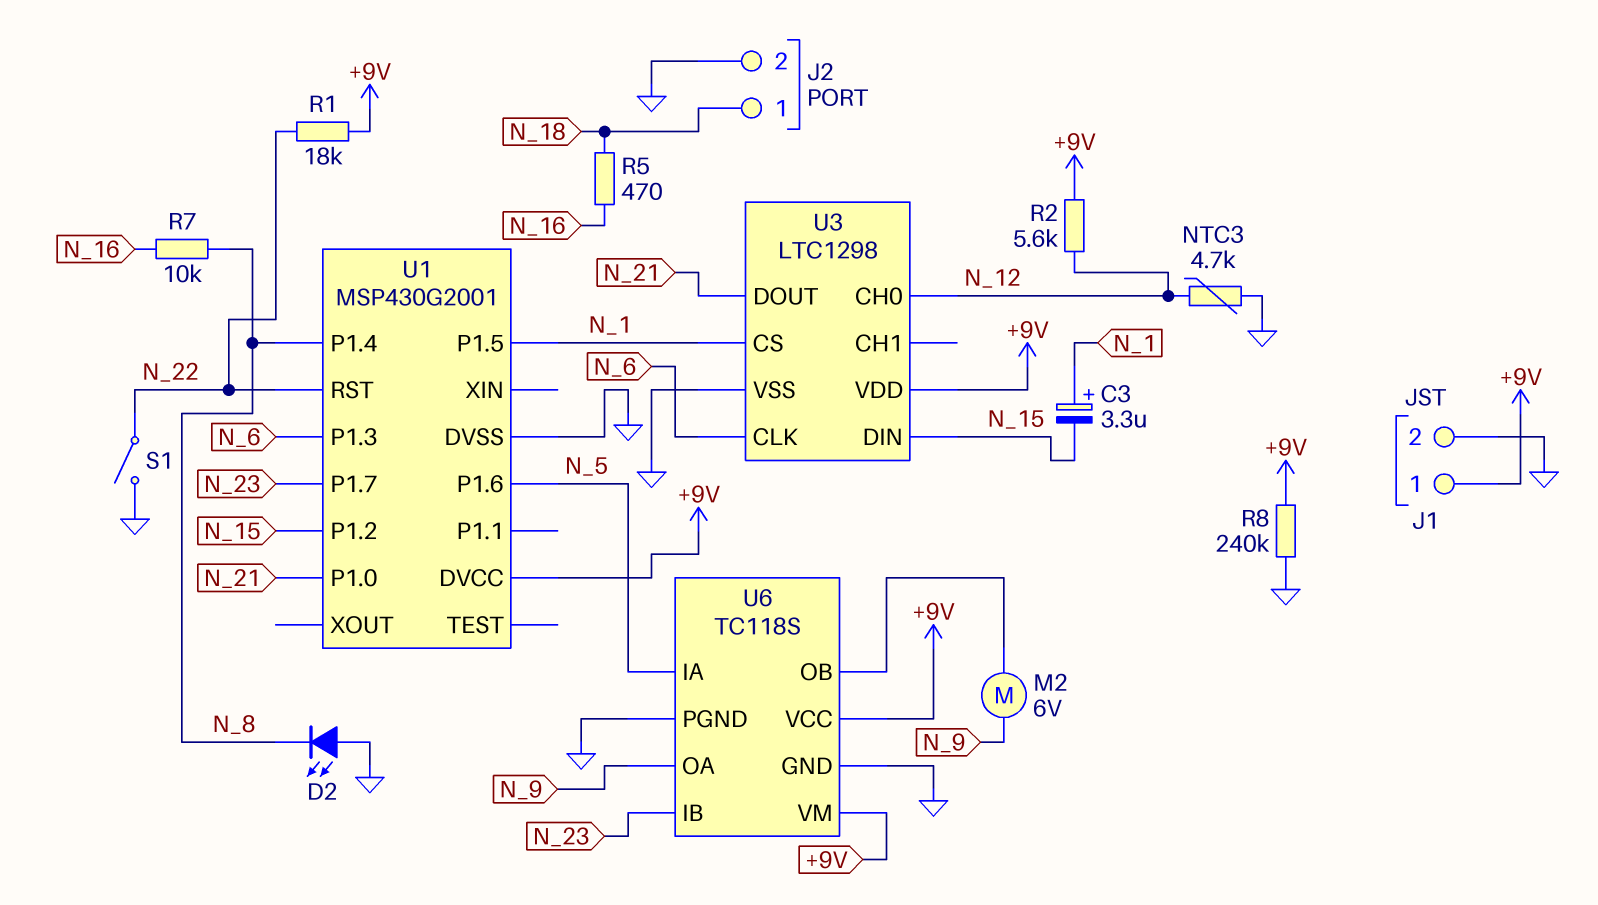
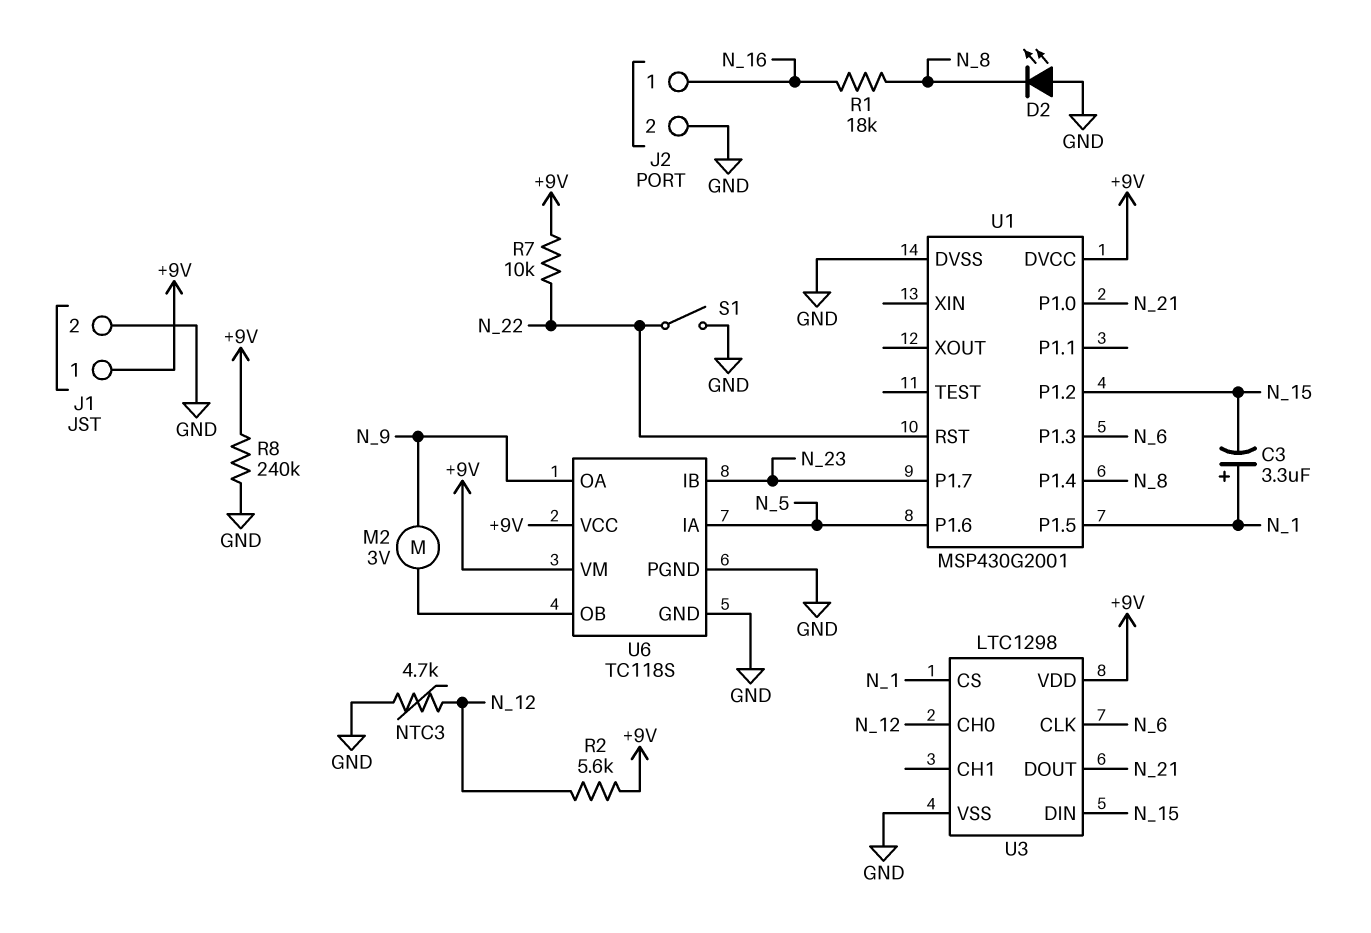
J2 pin 1: N_18 -> N_16
M2: motor 6V (N_9, U6/OB) -> motor 3V (N_9, U6/OB)
R1: 18k (+9V, N_22) -> 18k (N_8, N_16)
R5: 470 (N_16, N_18) -> none
R7: 10k (N_8, N_16) -> 10k (+9V, N_22)

